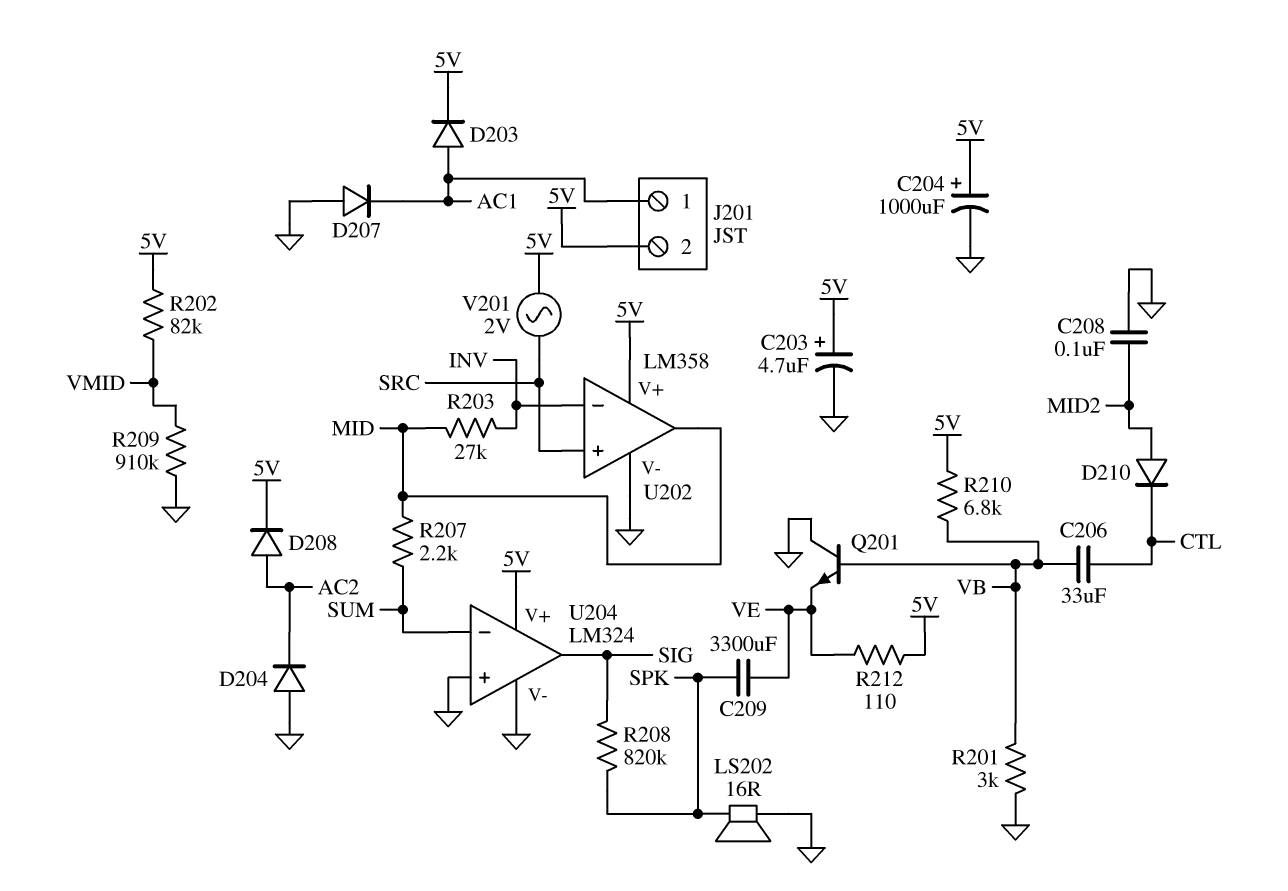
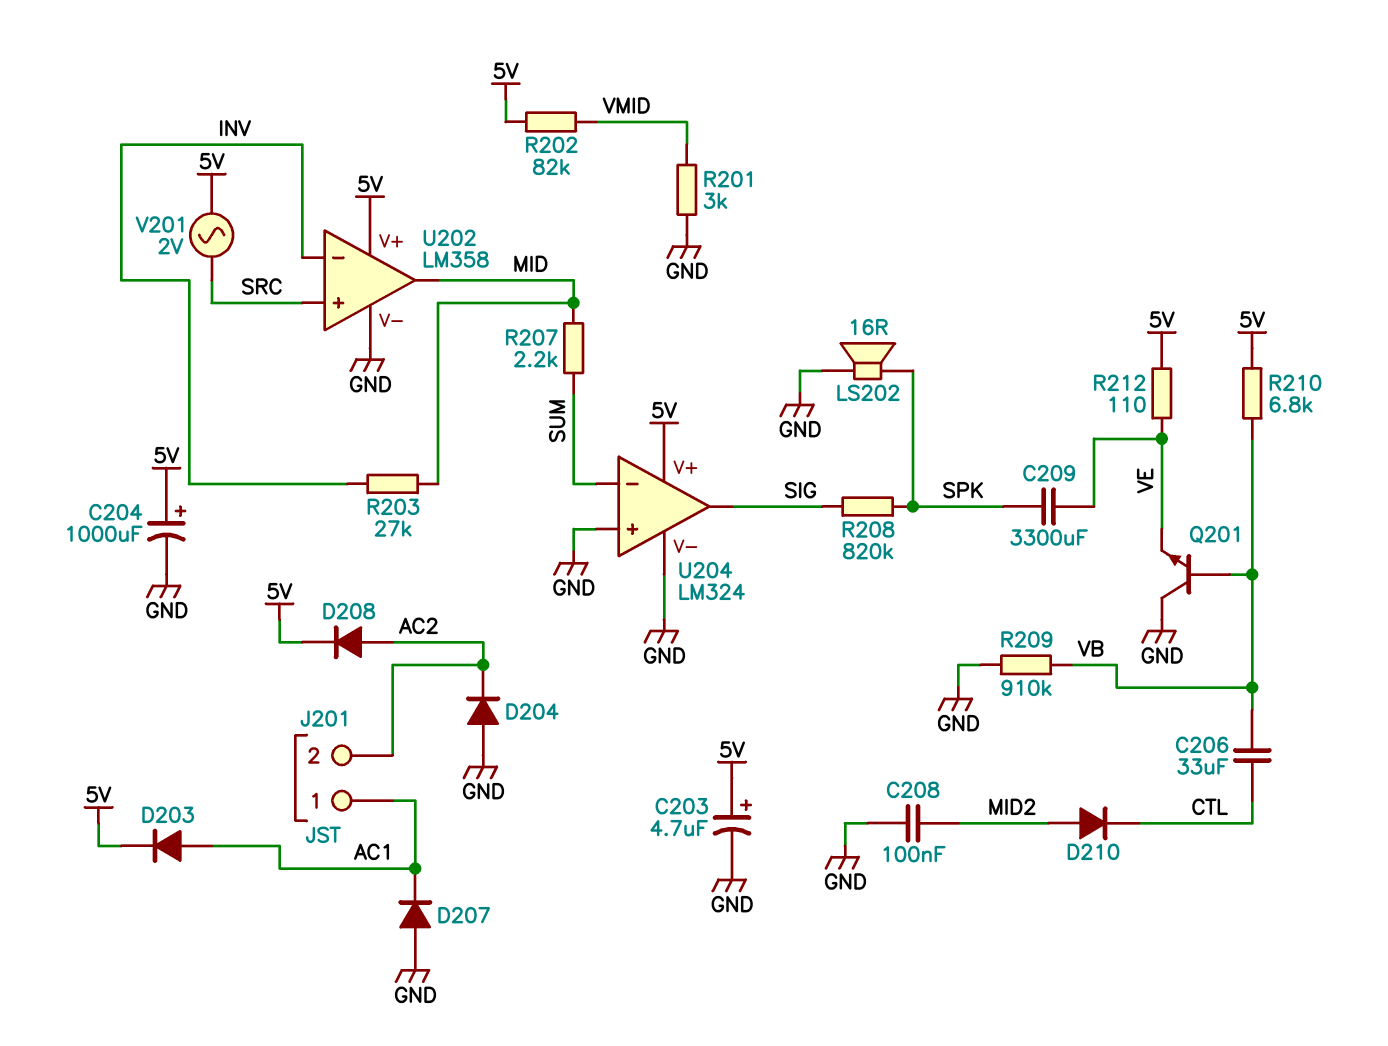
J201 pin 2: 5V -> AC2
R201: 3k (GND, VB) -> 3k (GND, VMID)
R209: 910k (GND, VMID) -> 910k (GND, VB)

